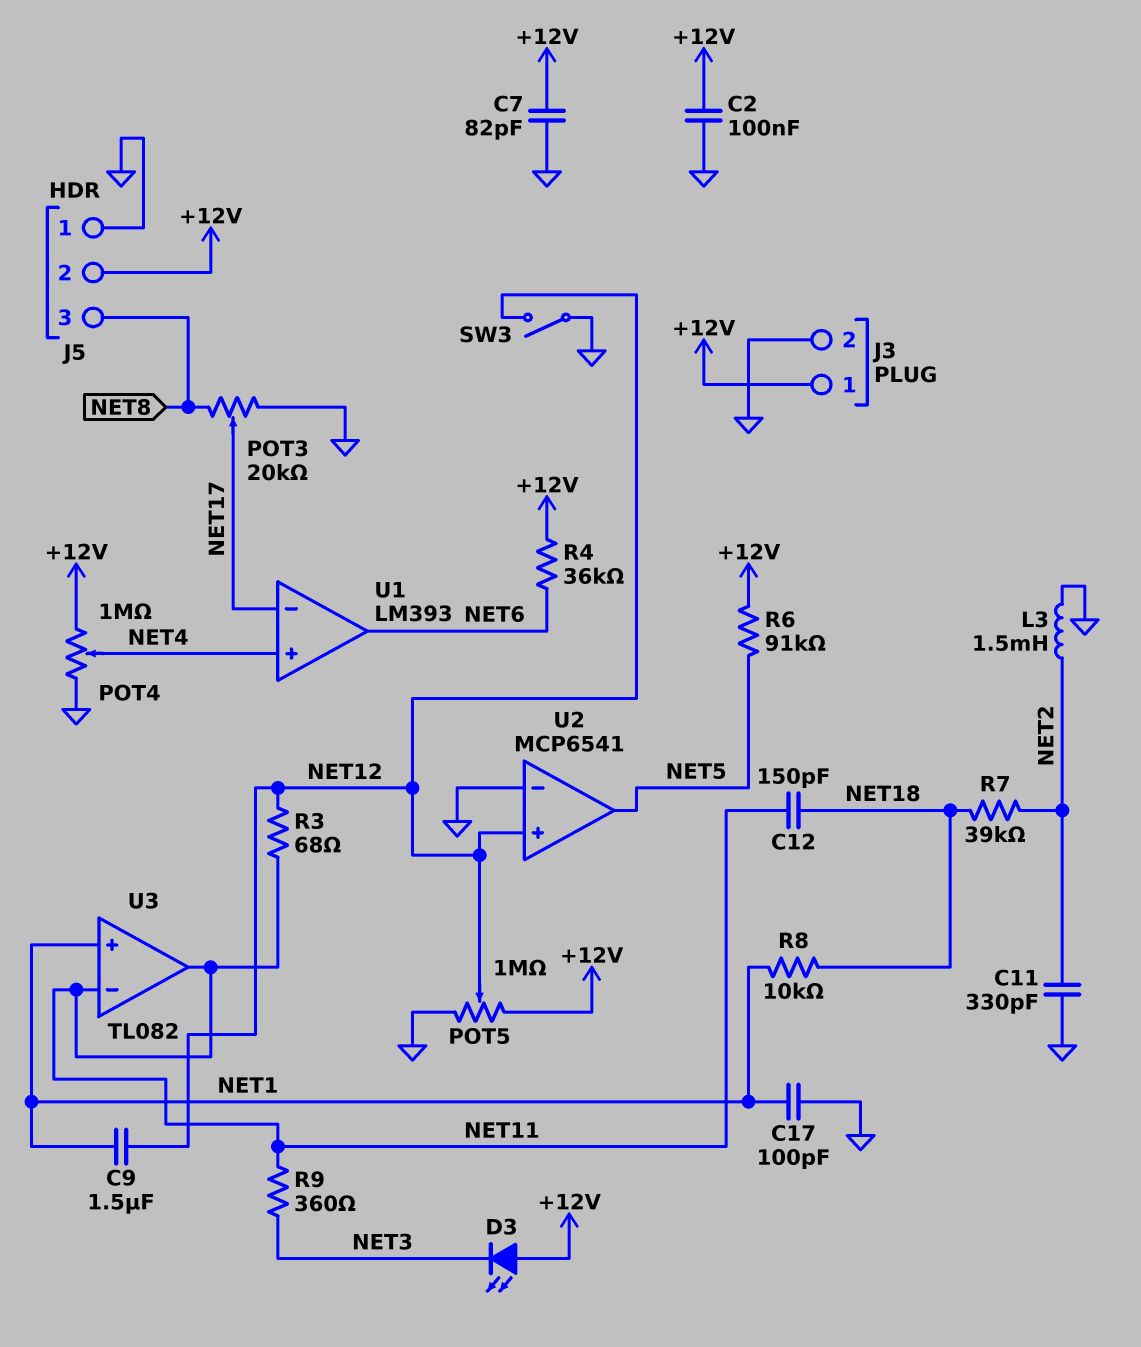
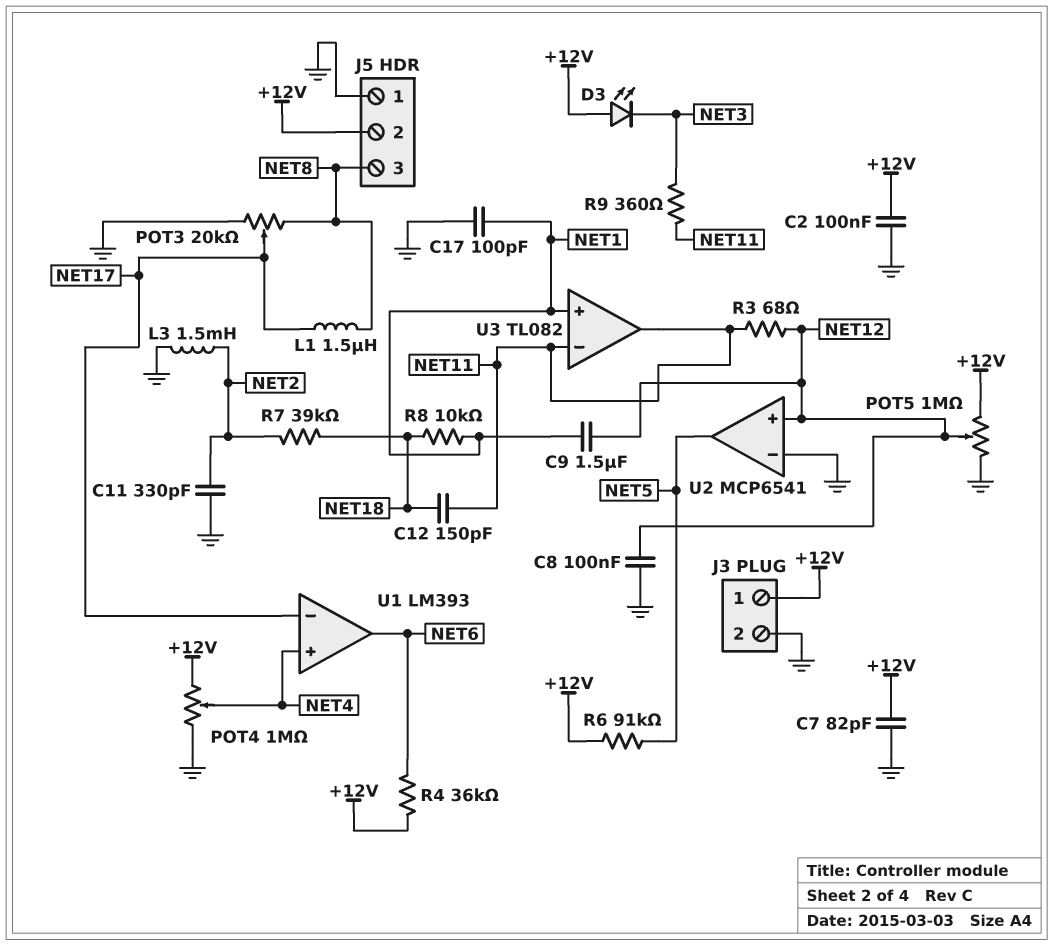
C8: none -> 100nF (GND, NET12)
L1: none -> 1.5uH (NET8, NET17)
SW3: switch (GND, NET12) -> none

